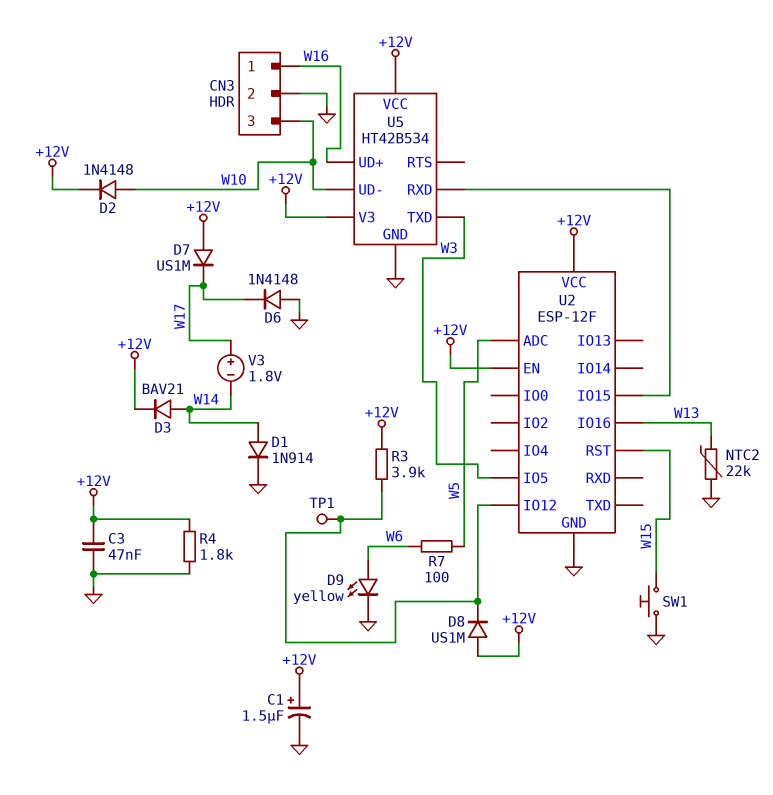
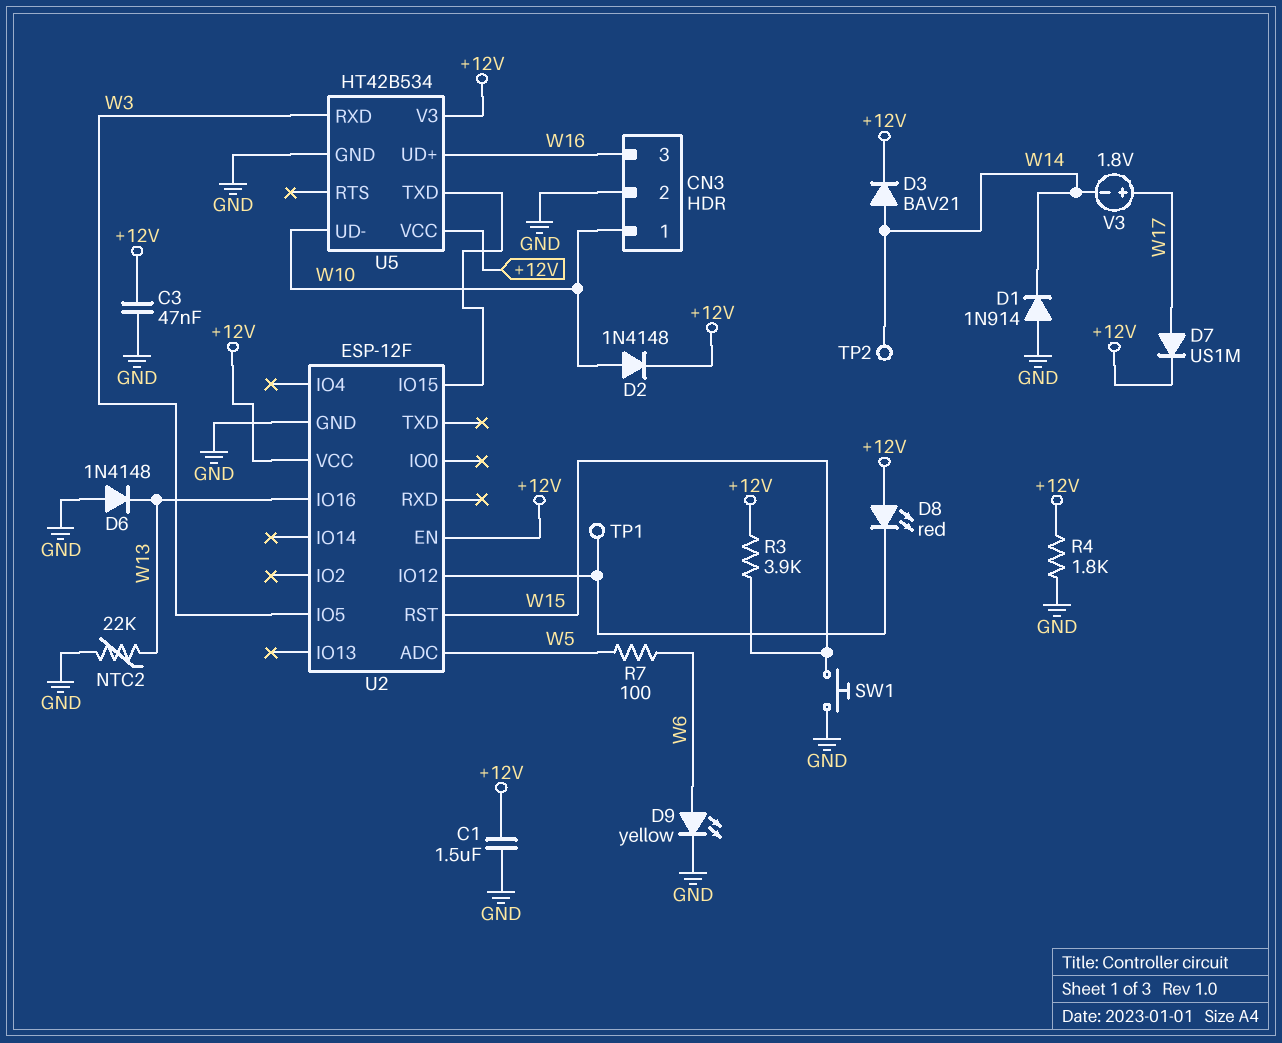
C1: 1.5uF (plus +12V, minus GND) -> 1.5uF (+12V, GND)
CN3 pin 1: W16 -> W10
CN3 pin 3: W10 -> W16
D1: diode 1N914 (A W14, K GND) -> diode 1N914 (A GND, K W14)
D6: diode 1N4148 (A GND, K W17) -> diode 1N4148 (A GND, K W13)
D7: diode US1M (A +12V, K W17) -> diode US1M (A W17, K +12V)
D8: diode US1M (A +12V, K U2/IO12) -> LED red (A +12V, K U2/IO12)
R3: 3.9k (+12V, U2/IO12) -> 3.9k (+12V, W15)
TP2: none -> test point (W14)
U5 pin RXD: U2/IO15 -> W3
U5 pin TXD: W3 -> U2/IO15

